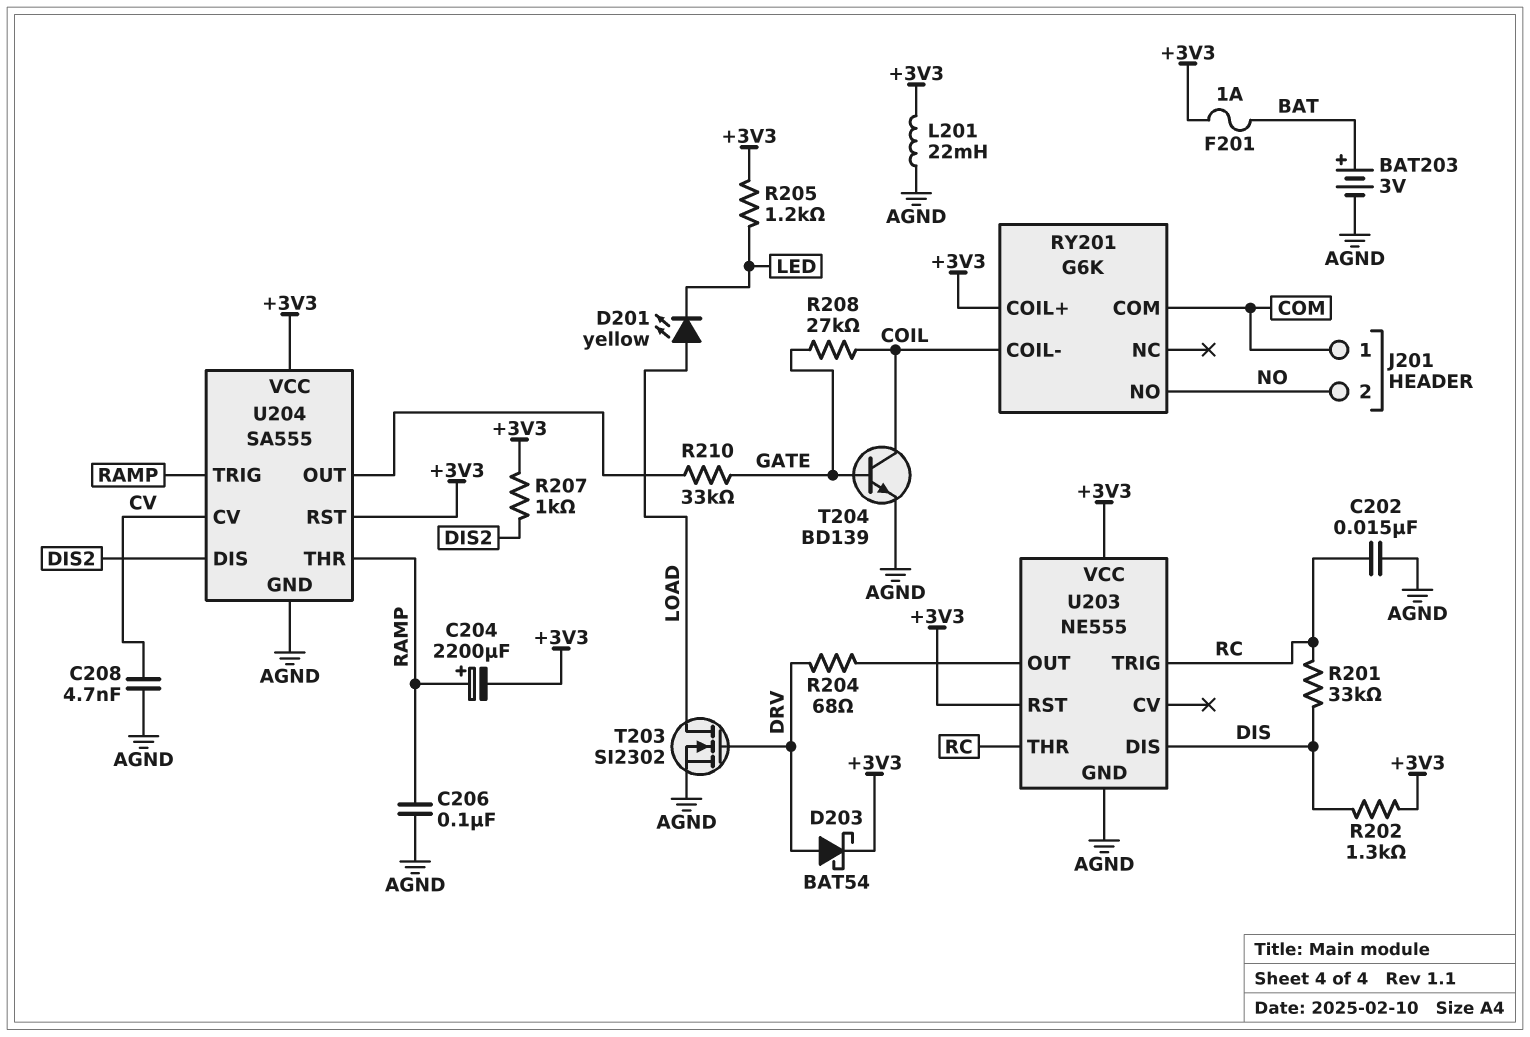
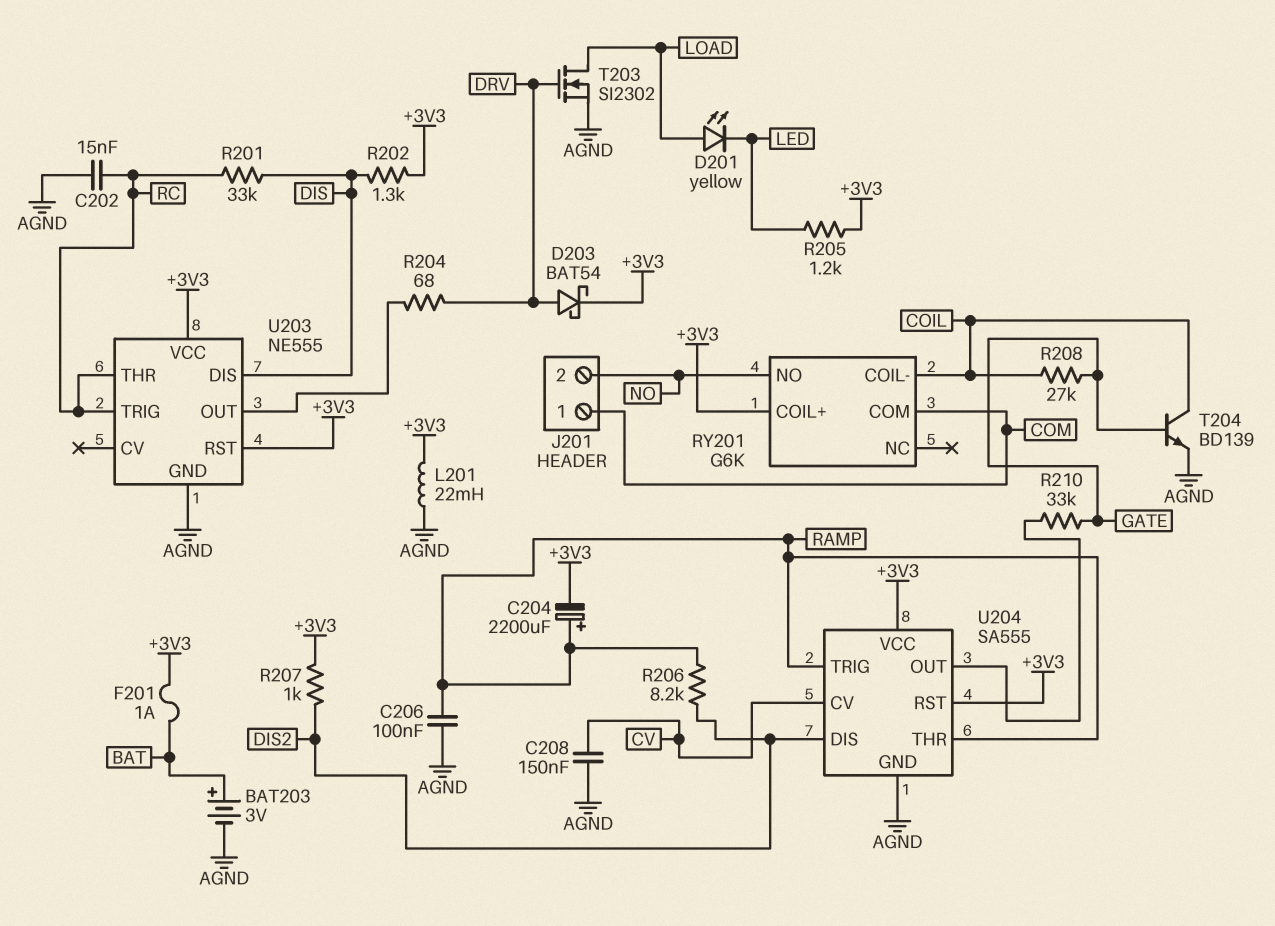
C208: 4.7nF (AGND, CV) -> 150nF (AGND, CV)
R206: none -> 8.2k (DIS2, RAMP)

